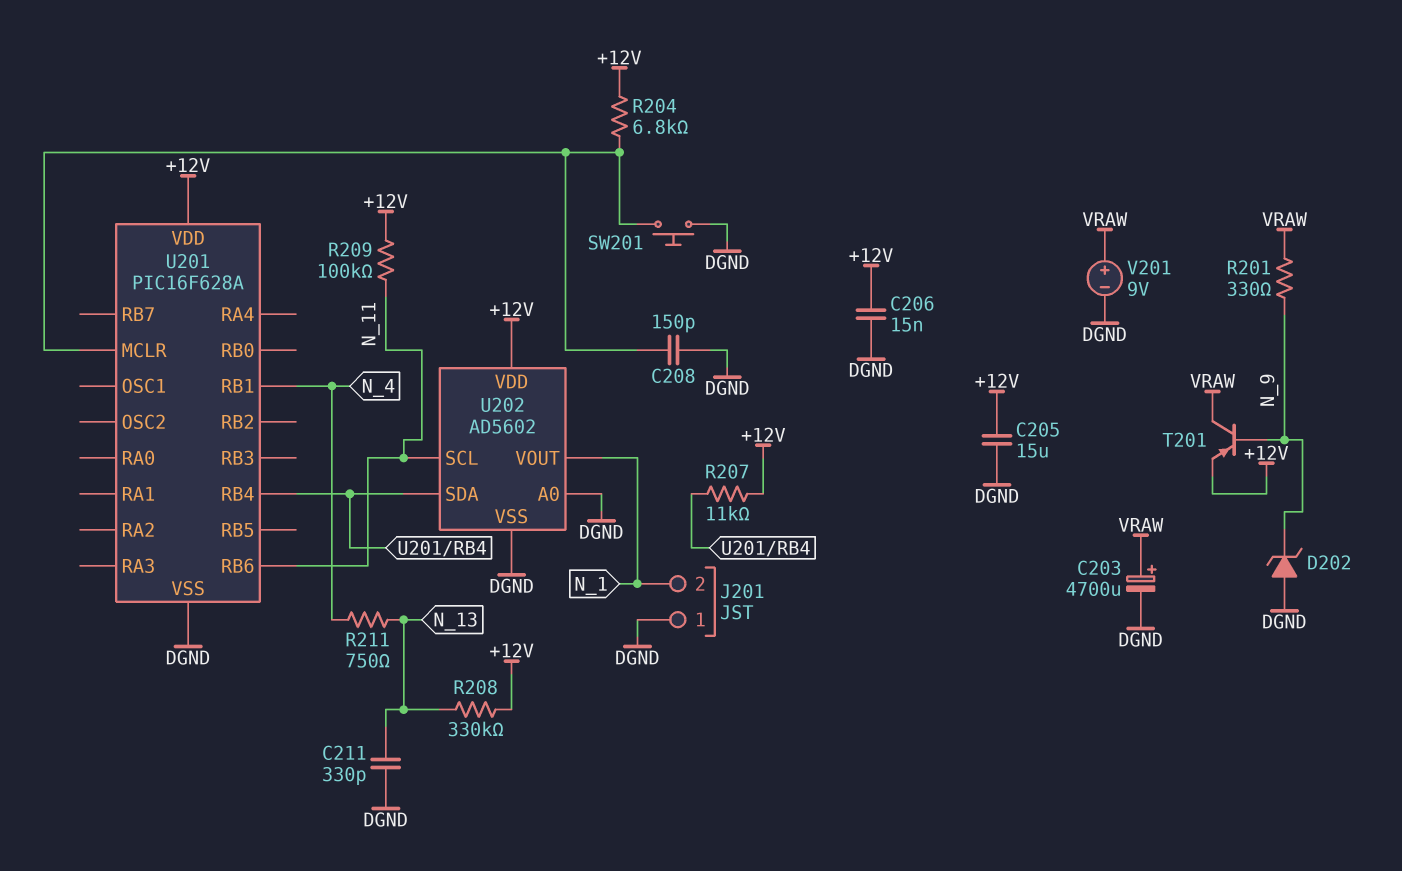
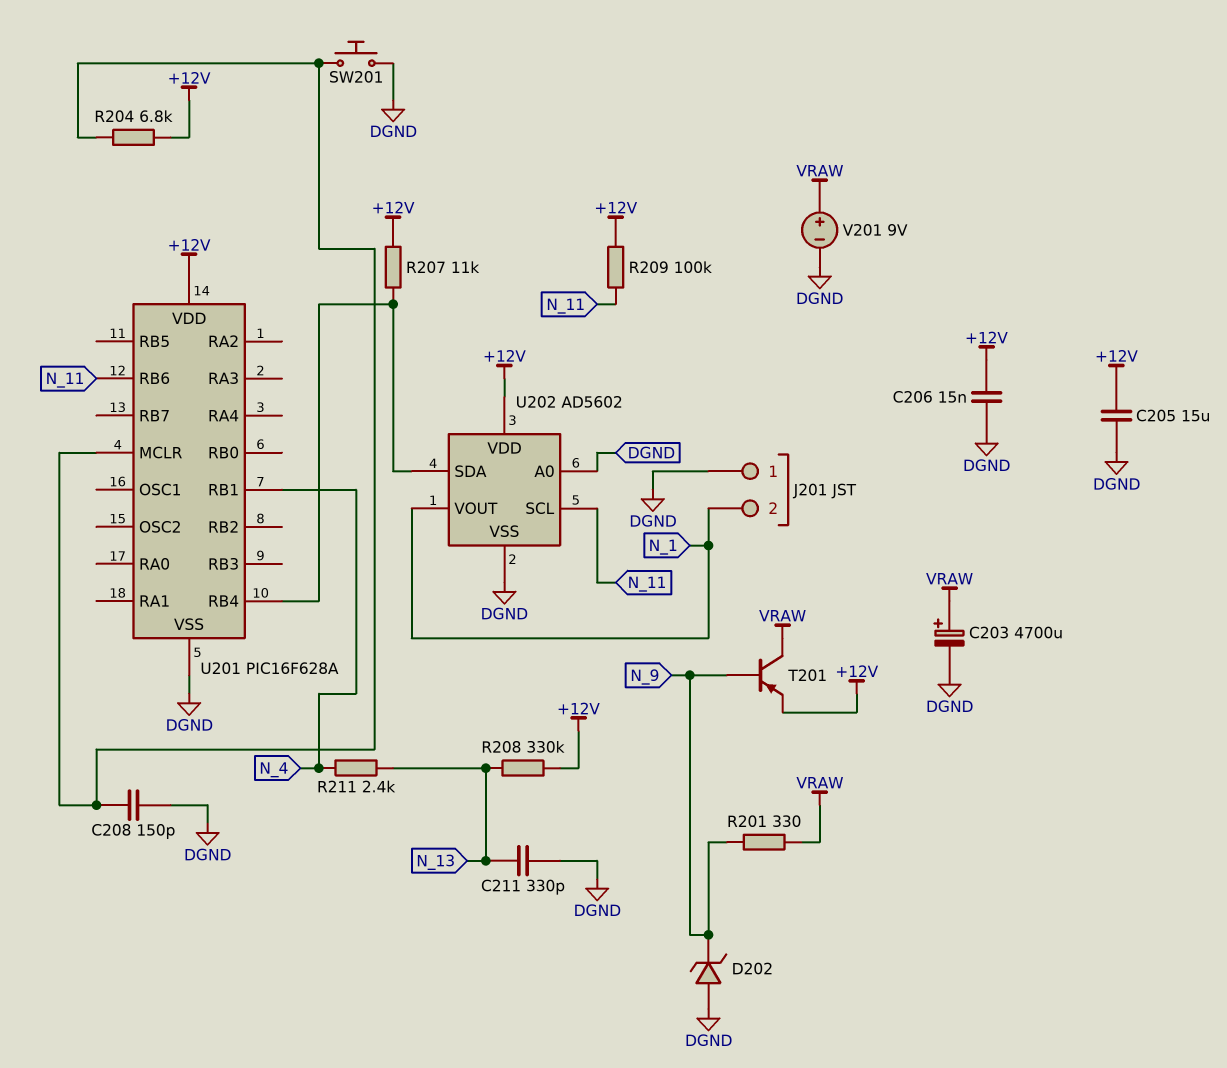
R211: 750 (N_4, N_13) -> 2.4k (N_4, N_13)

